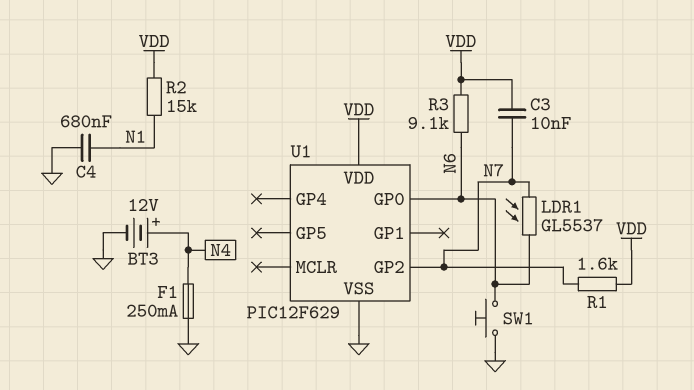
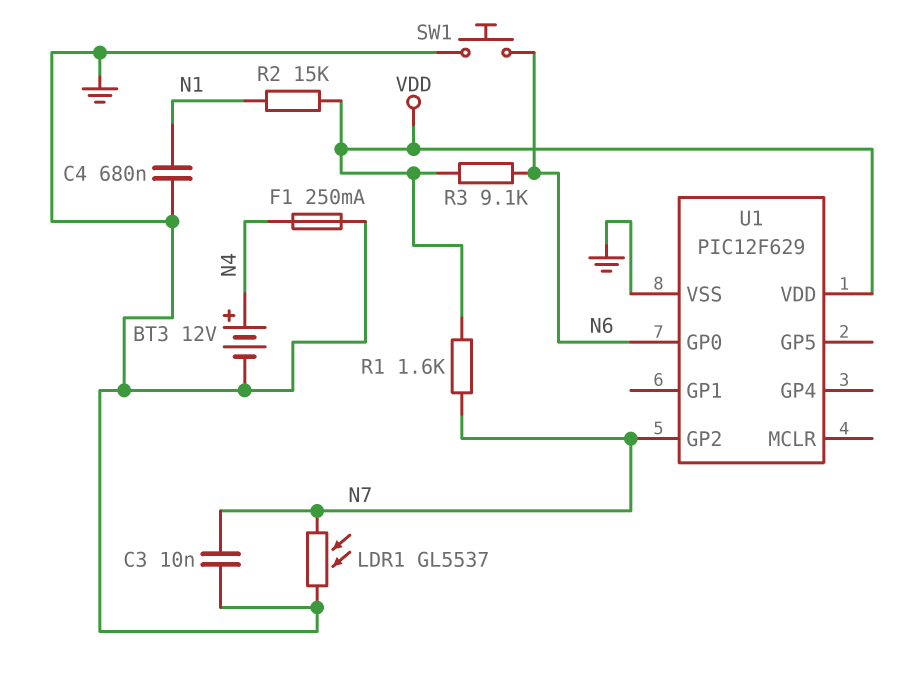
C3: 10nF (N7, VDD) -> 10nF (GND, N7)
LDR1: GL5537 (N6, N7) -> GL5537 (GND, N7)

